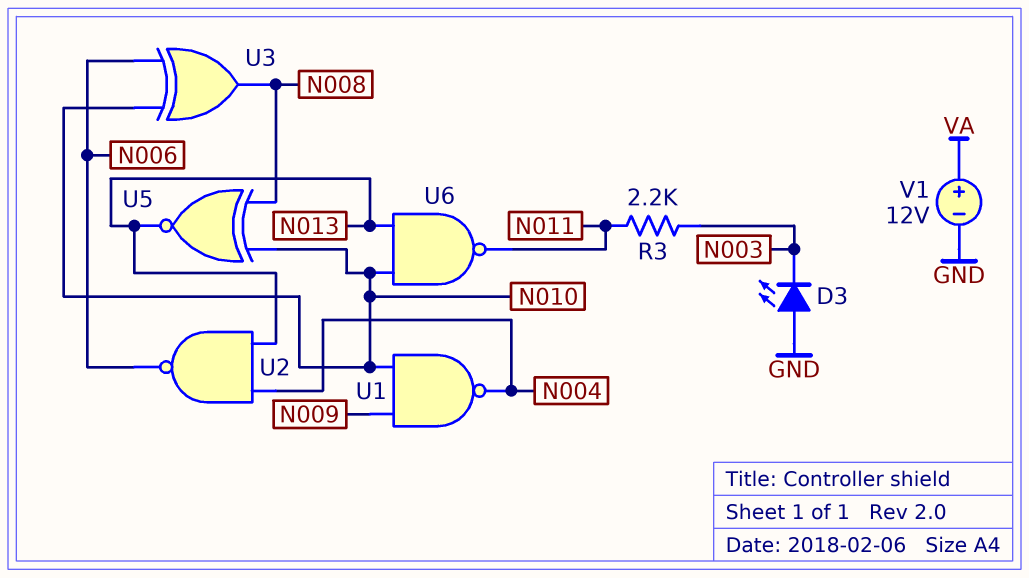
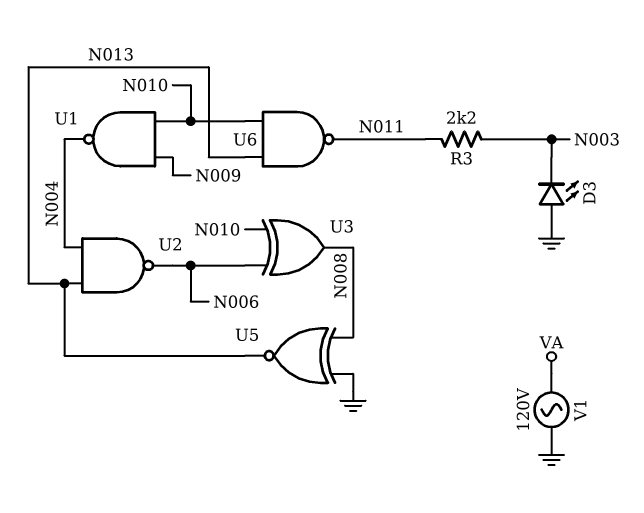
U5: XNOR (in N008, in N010, out N013) -> XNOR (in GND, in N008, out N013)
V1: 12V (plus VA, minus GND) -> AC 120V (GND, VA)

